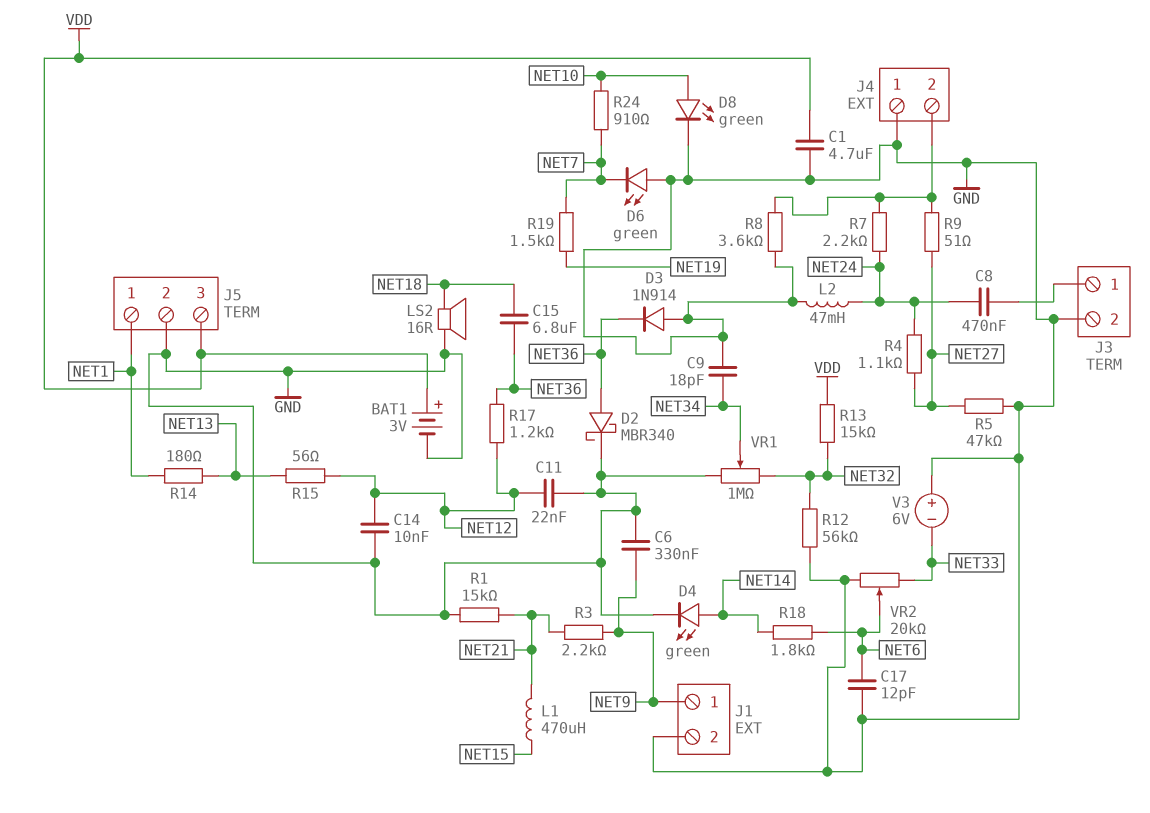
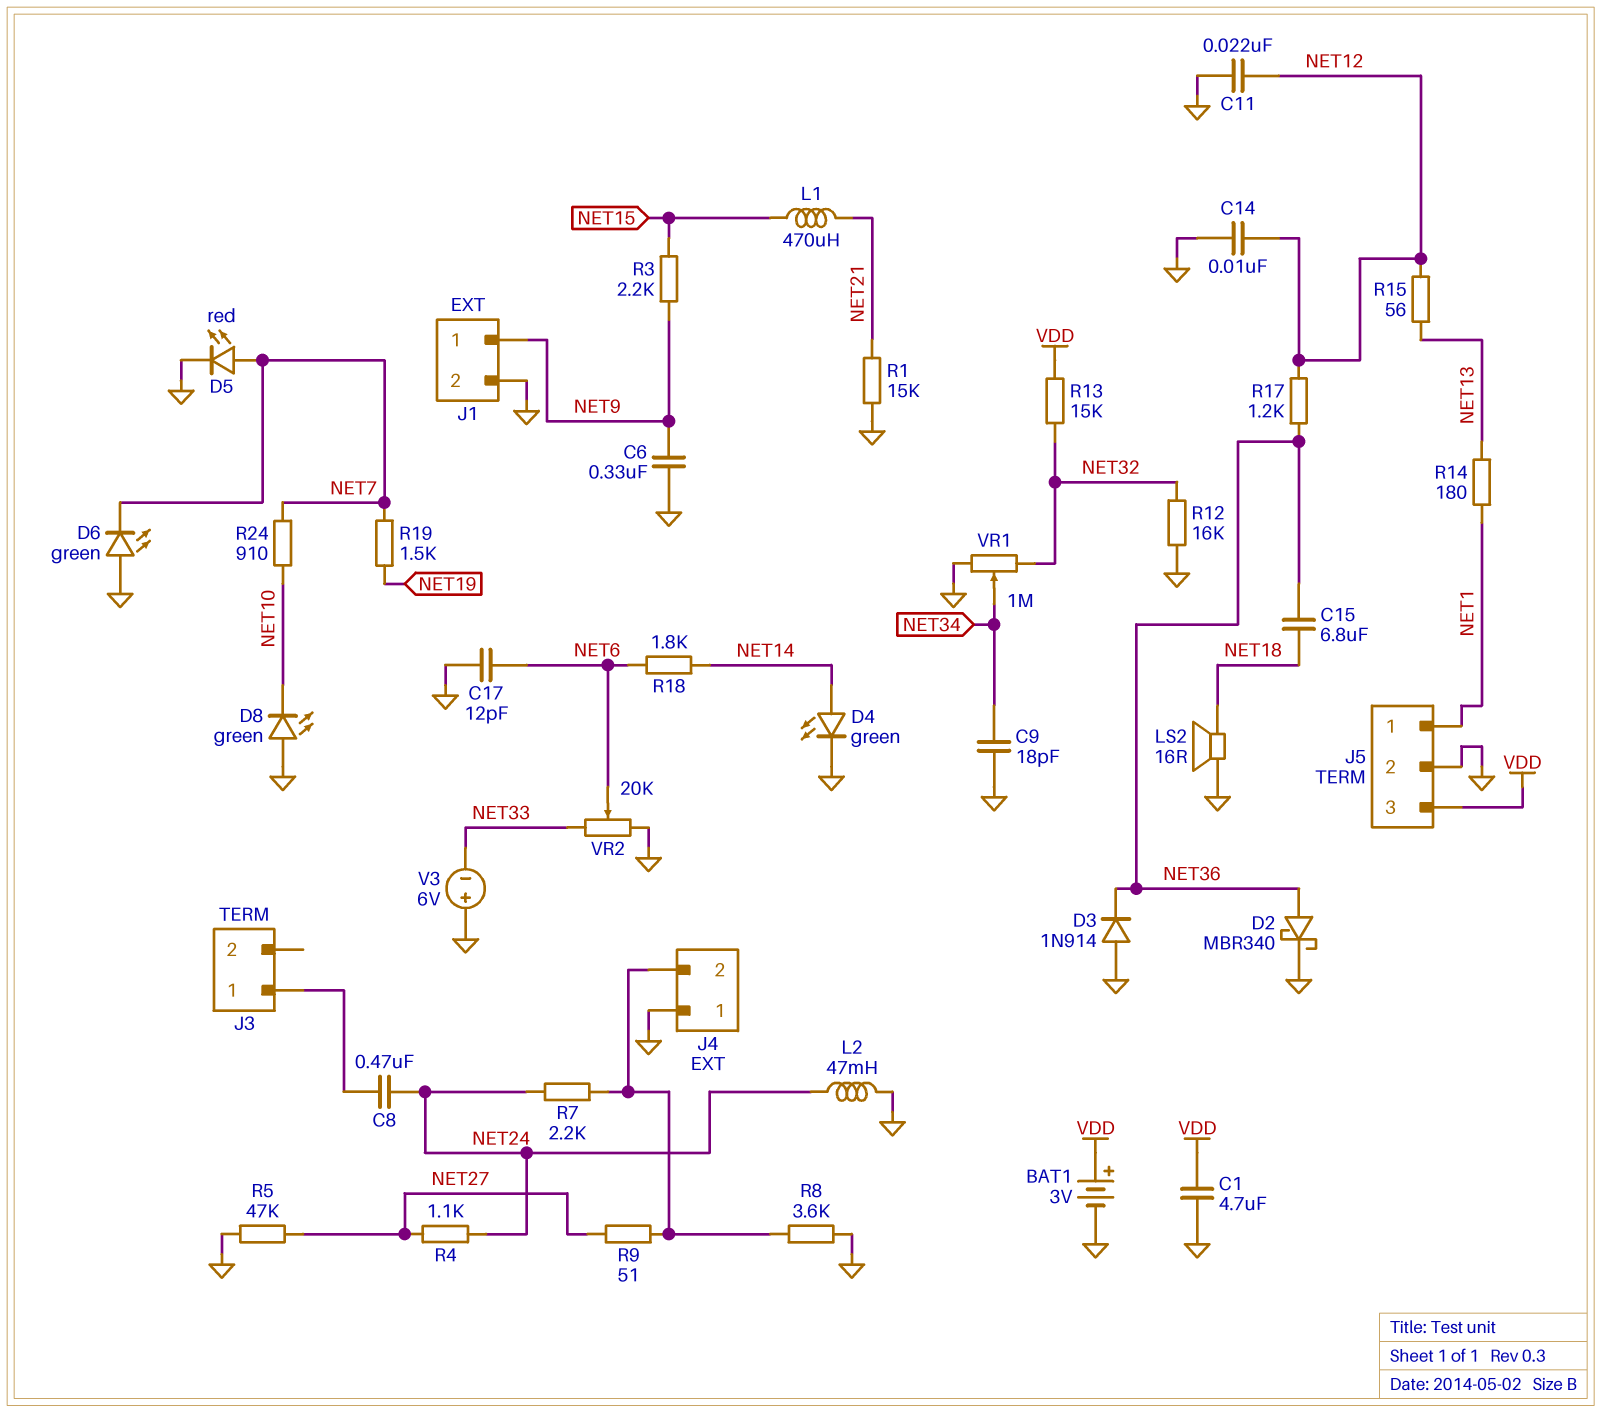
D5: none -> LED red (A NET7, K GND)
D8: LED green (A NET10, K GND) -> LED green (A GND, K NET10)
J3 pin 2: GND -> none
R3: 2.2k (NET9, NET21) -> 2.2k (NET9, NET15)
R12: 56k (GND, NET32) -> 16k (GND, NET32)

